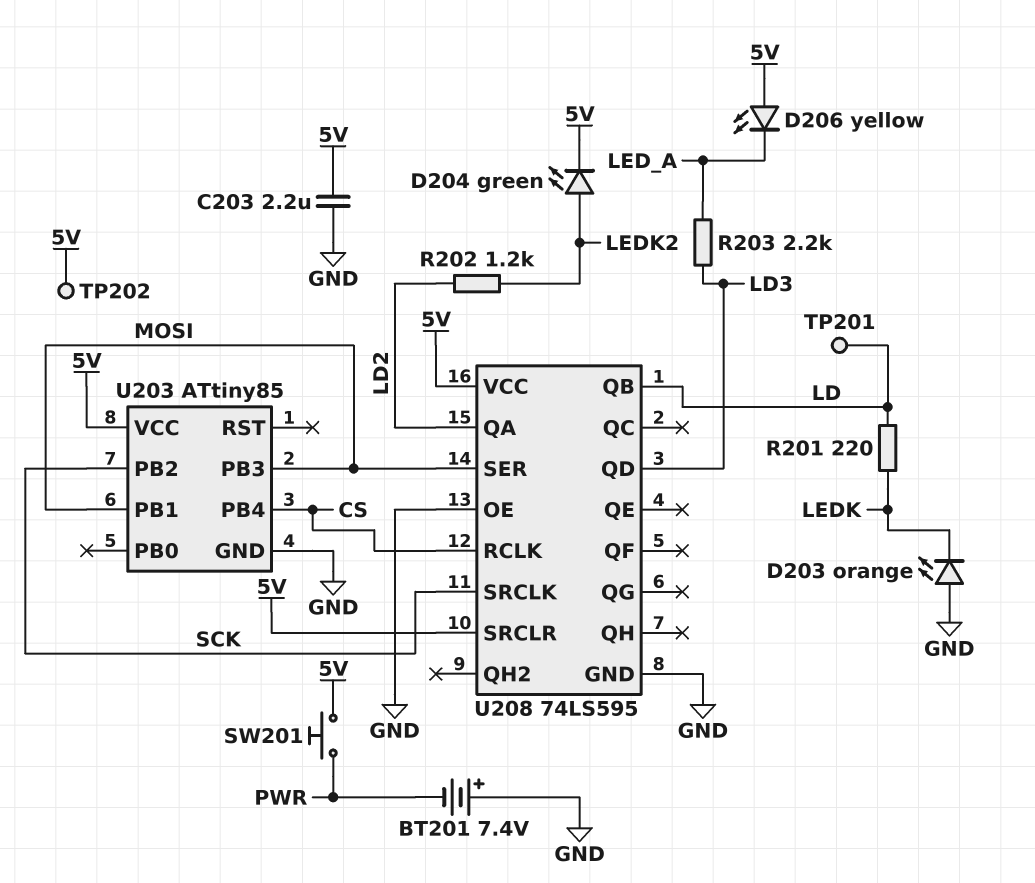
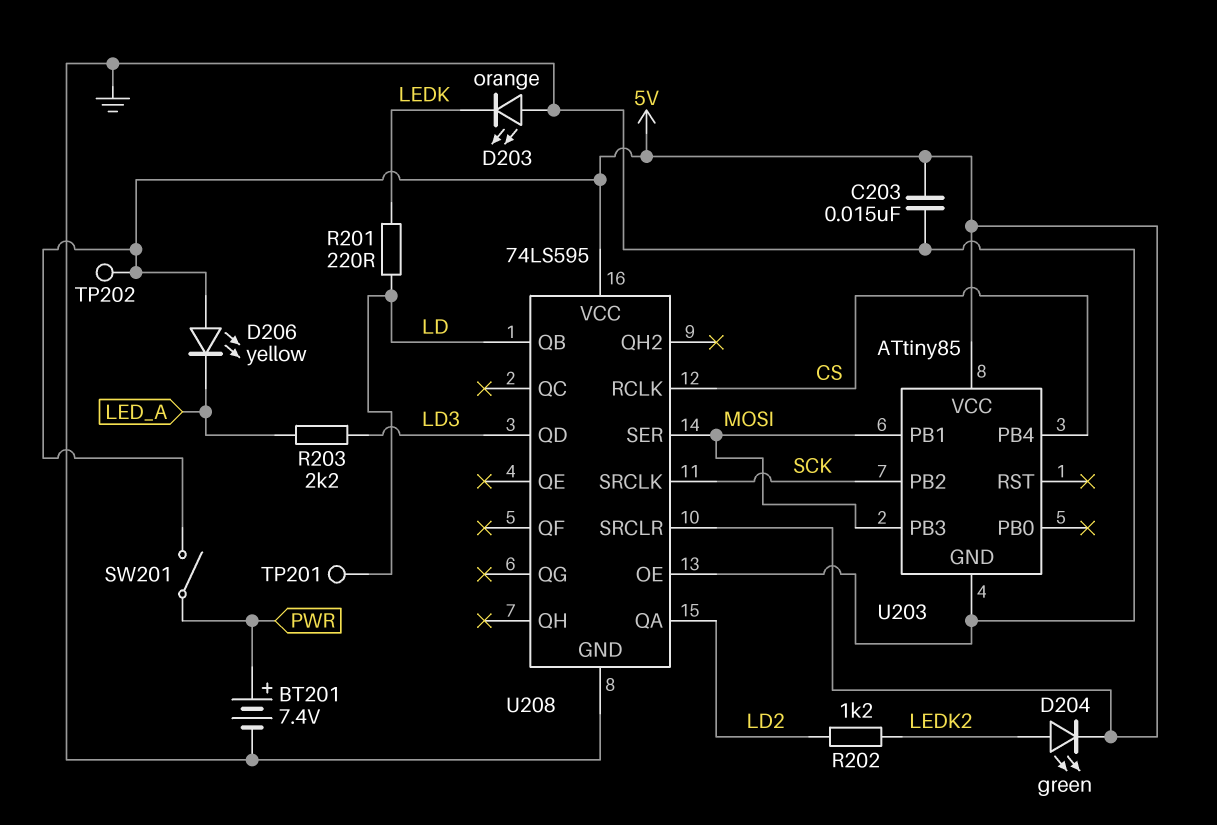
BT201: 7.4V (plus GND, minus PWR) -> 7.4V (plus PWR, minus GND)
C203: 2.2uF (5V, GND) -> 15nF (5V, GND)
SW201: button (5V, PWR) -> switch (5V, PWR)

